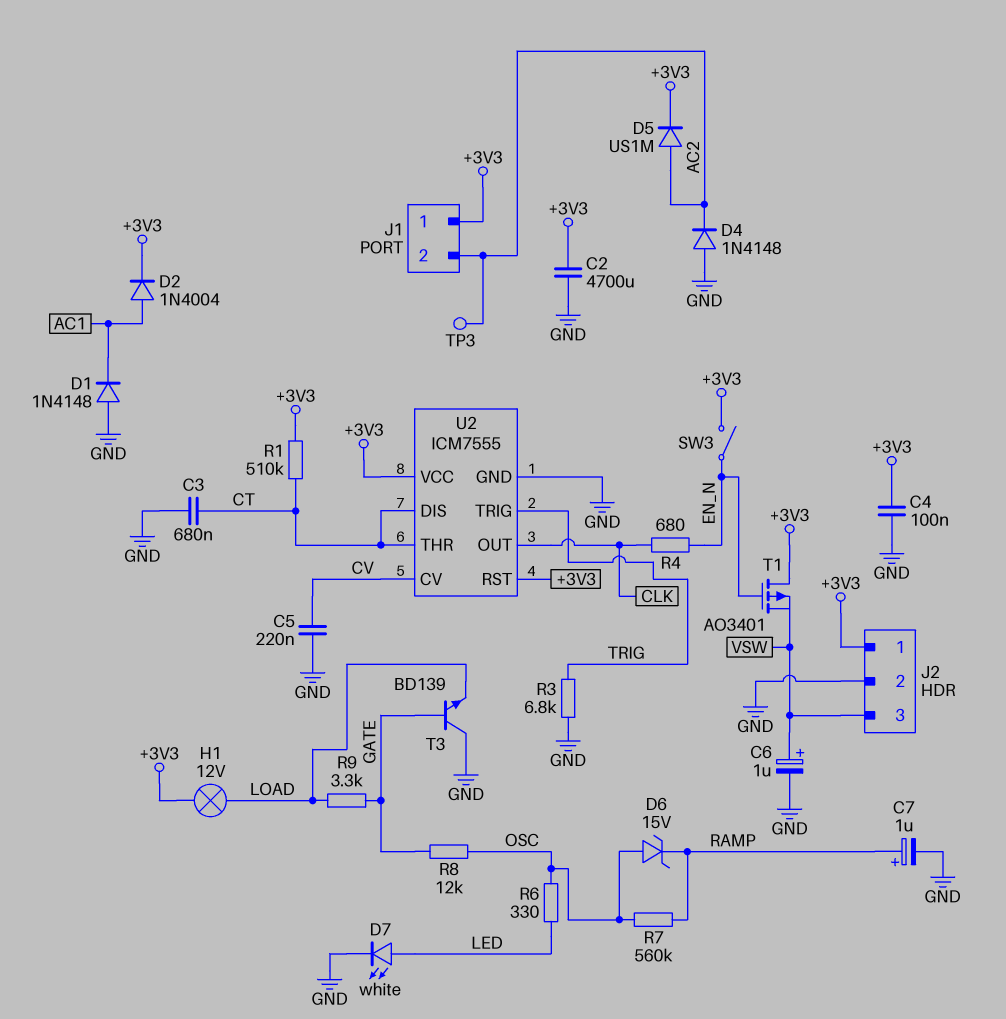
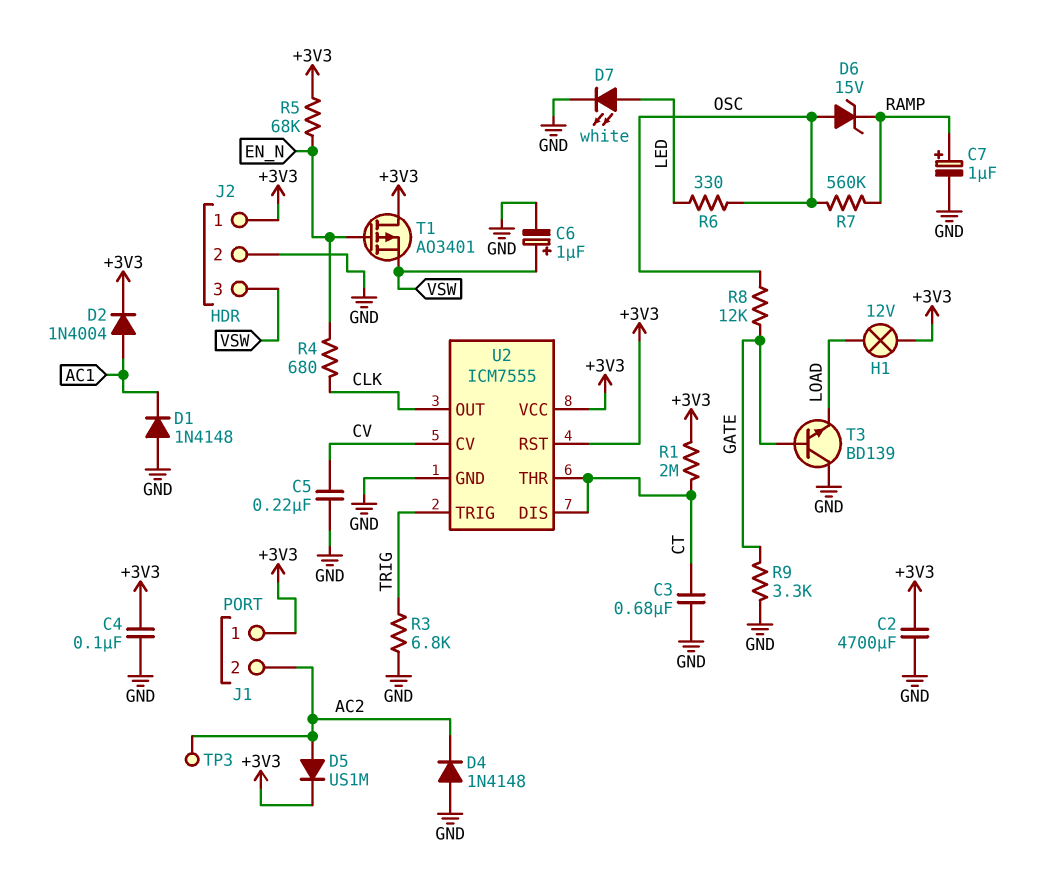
R1: 510k (+3V3, CT) -> 2M (+3V3, CT)
R5: none -> 68k (+3V3, EN_N)
R9: 3.3k (GATE, LOAD) -> 3.3k (GATE, GND)
SW3: switch (+3V3, EN_N) -> none

